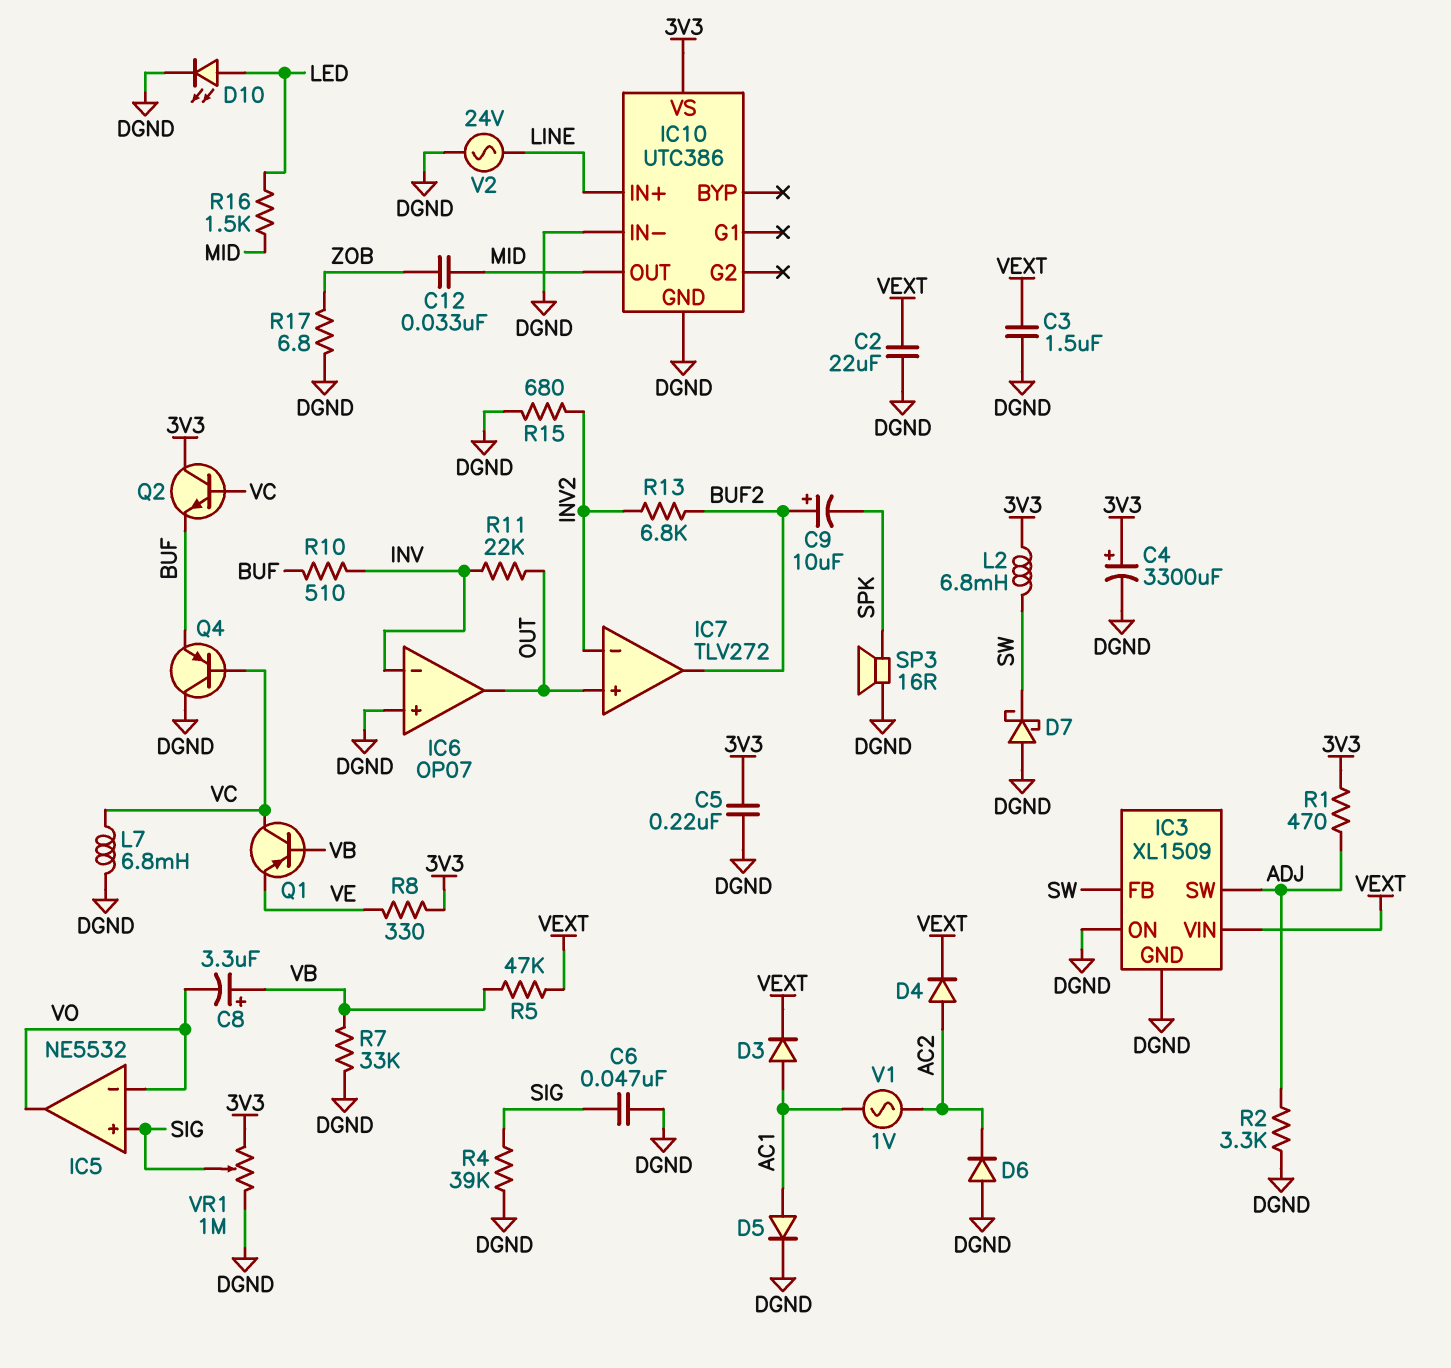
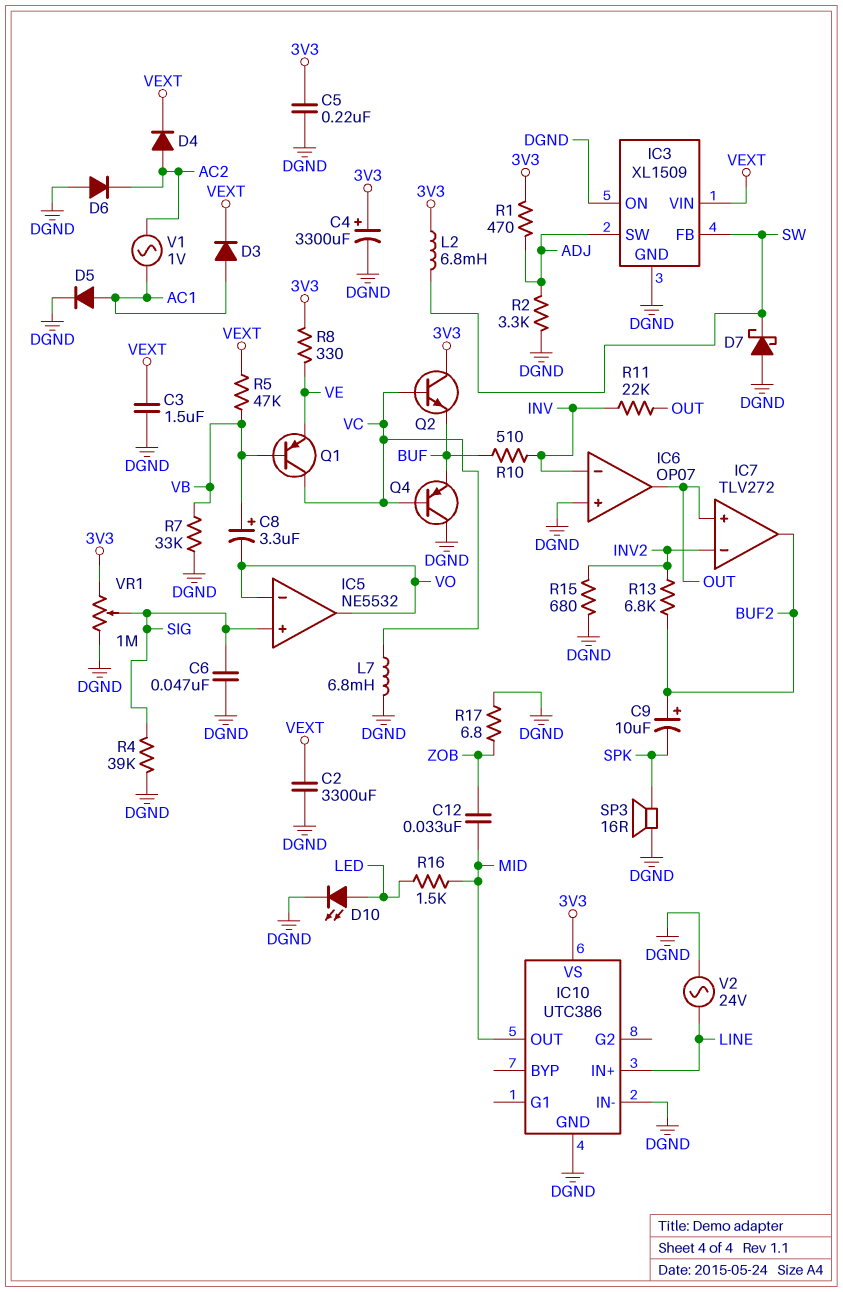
C2: 22uF (DGND, VEXT) -> 3300uF (DGND, VEXT)

